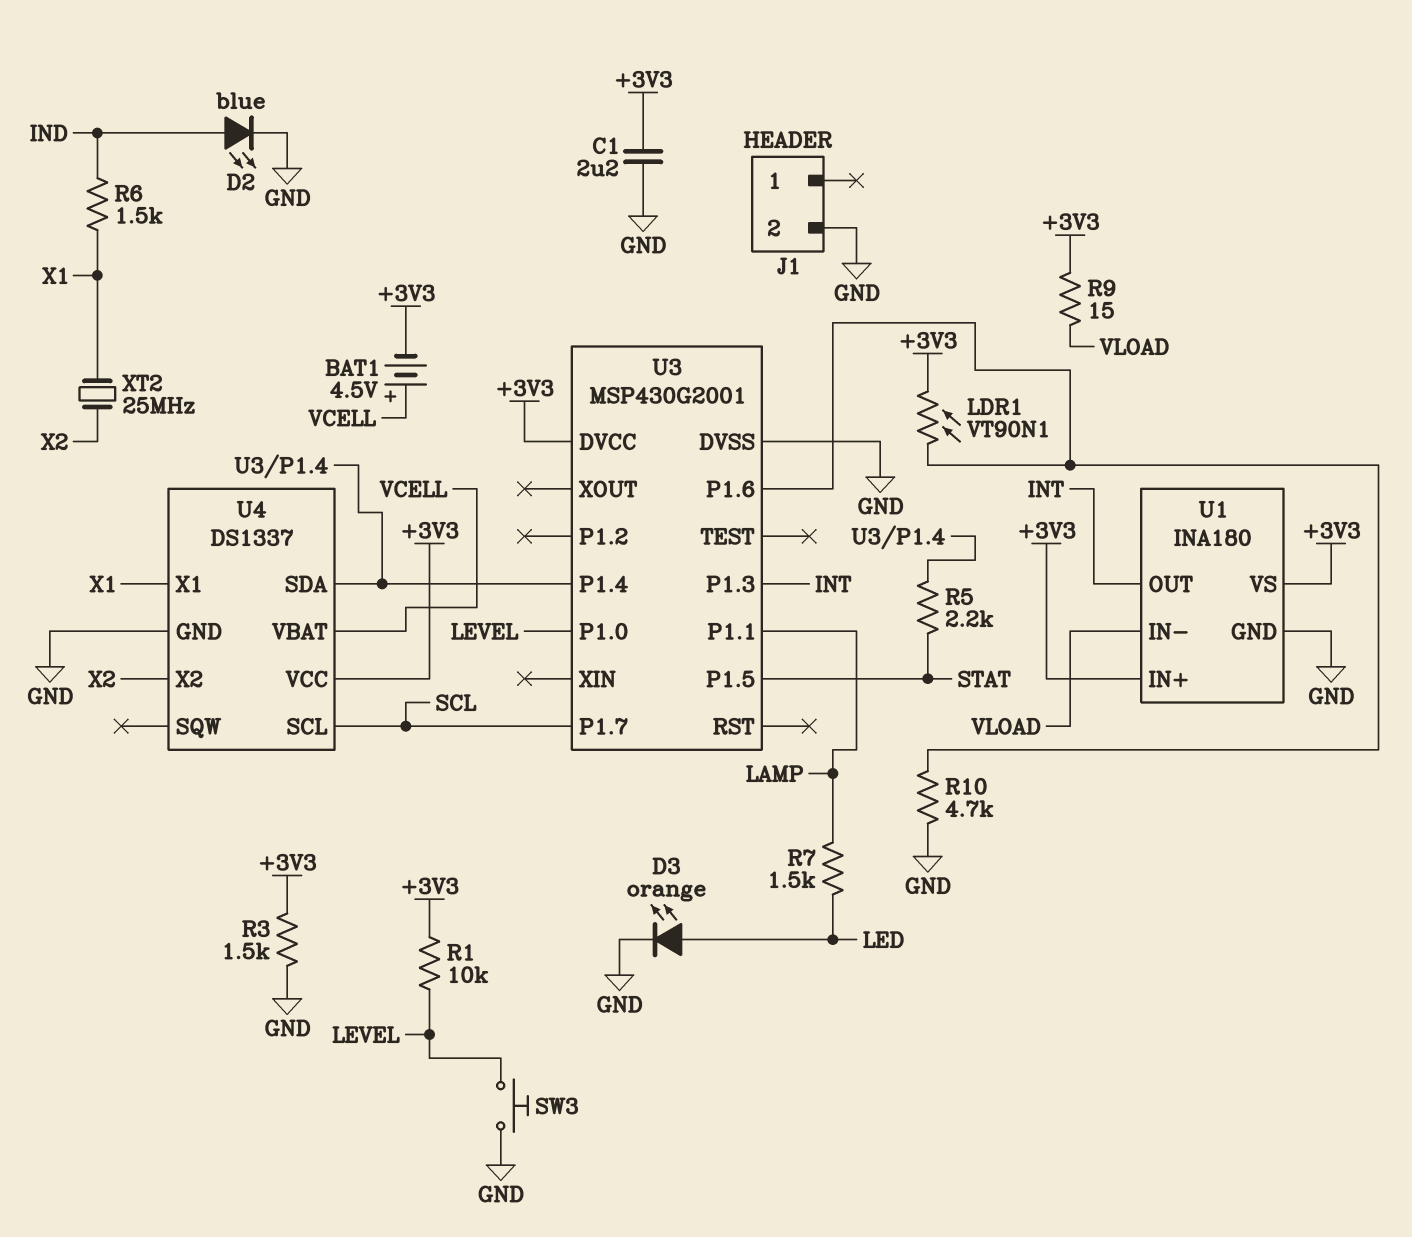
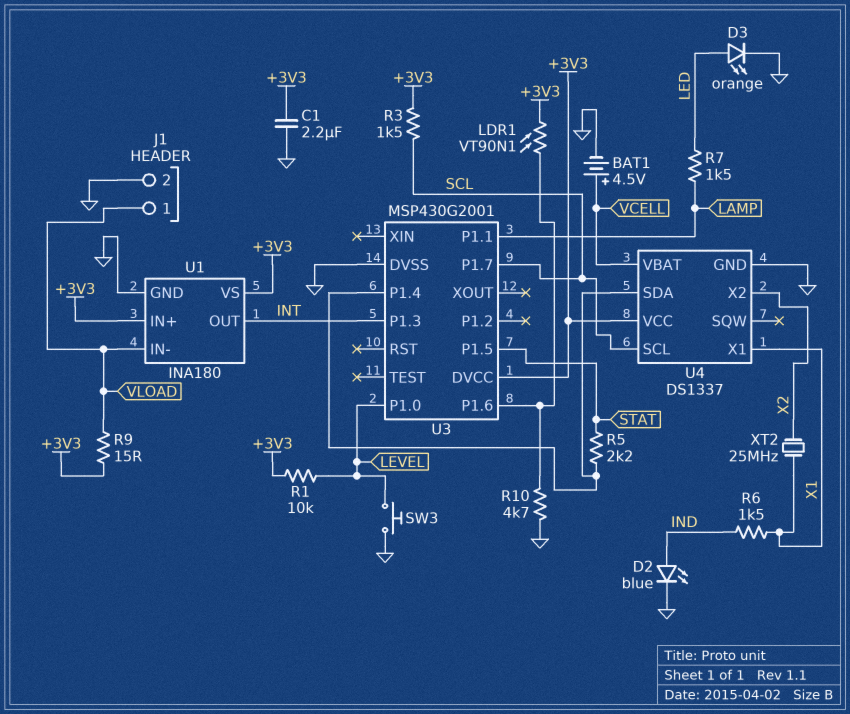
BAT1: 4.5V (plus VCELL, minus +3V3) -> 4.5V (plus VCELL, minus GND)
J1 pin 1: none -> VLOAD
R3: 1.5k (+3V3, GND) -> 1.5k (+3V3, SCL)

